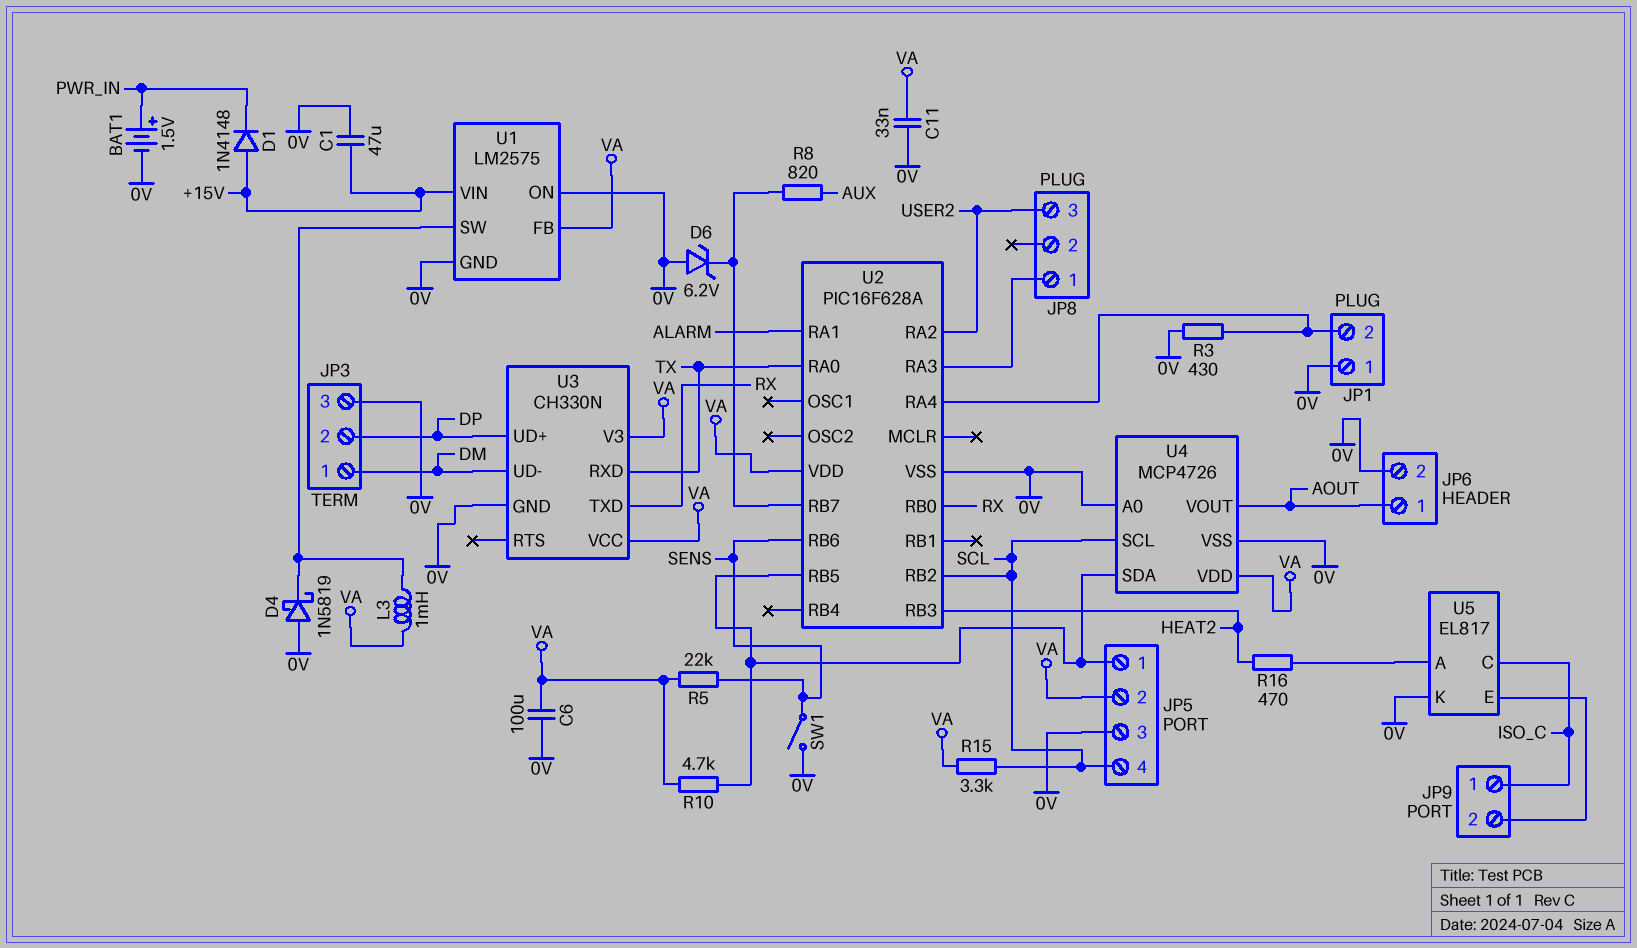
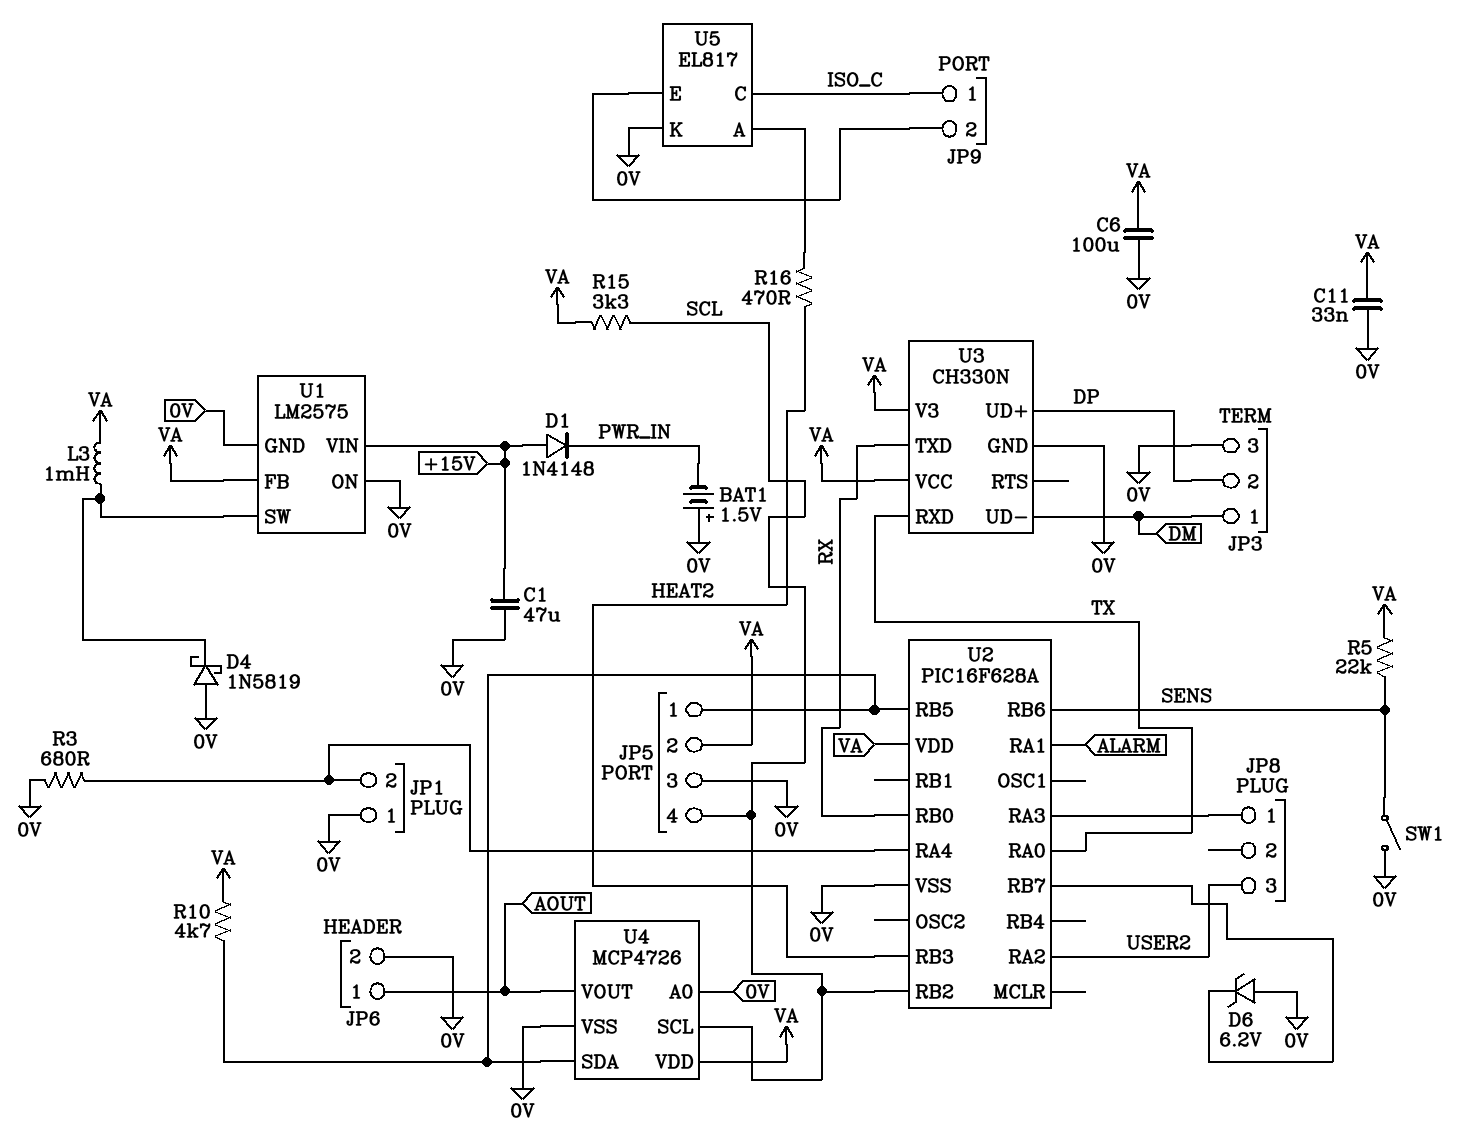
BAT1: 1.5V (plus PWR_IN, minus 0V) -> 1.5V (plus 0V, minus PWR_IN)
R3: 430 (0V, JP1/2) -> 680 (0V, JP1/2)
R8: 820 (AUX, U2/RB7) -> none

